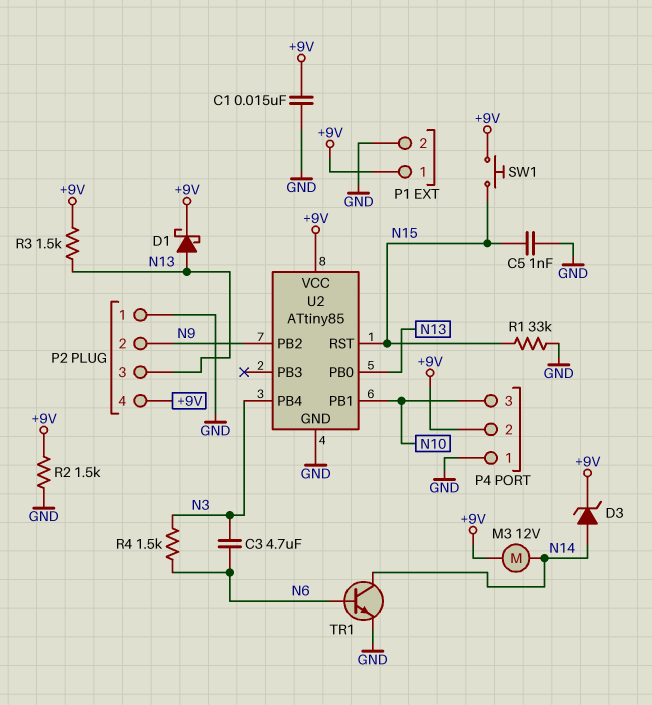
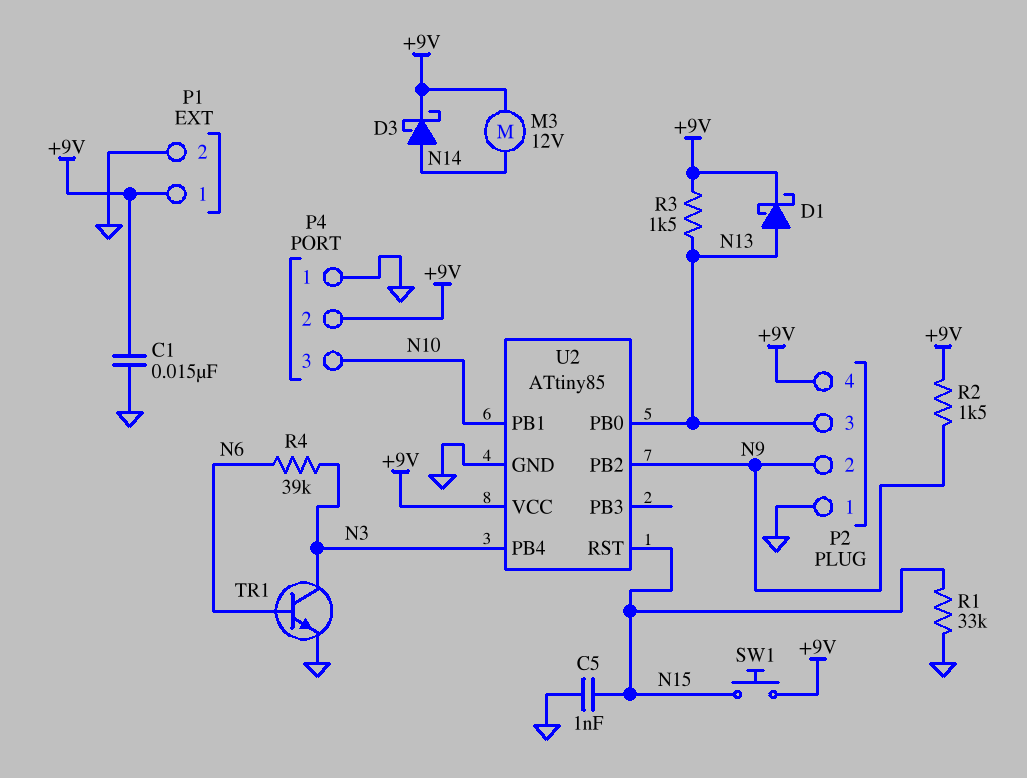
C3: 4.7uF (N3, N6) -> none
D3: zener (A N14, K +9V) -> schottky (A N14, K +9V)
R2: 1.5k (+9V, GND) -> 1.5k (+9V, N9)
R4: 1.5k (N3, N6) -> 39k (N3, N6)
TR1: NPN (B N6, C N14, E GND) -> NPN (B N6, C N3, E GND)

